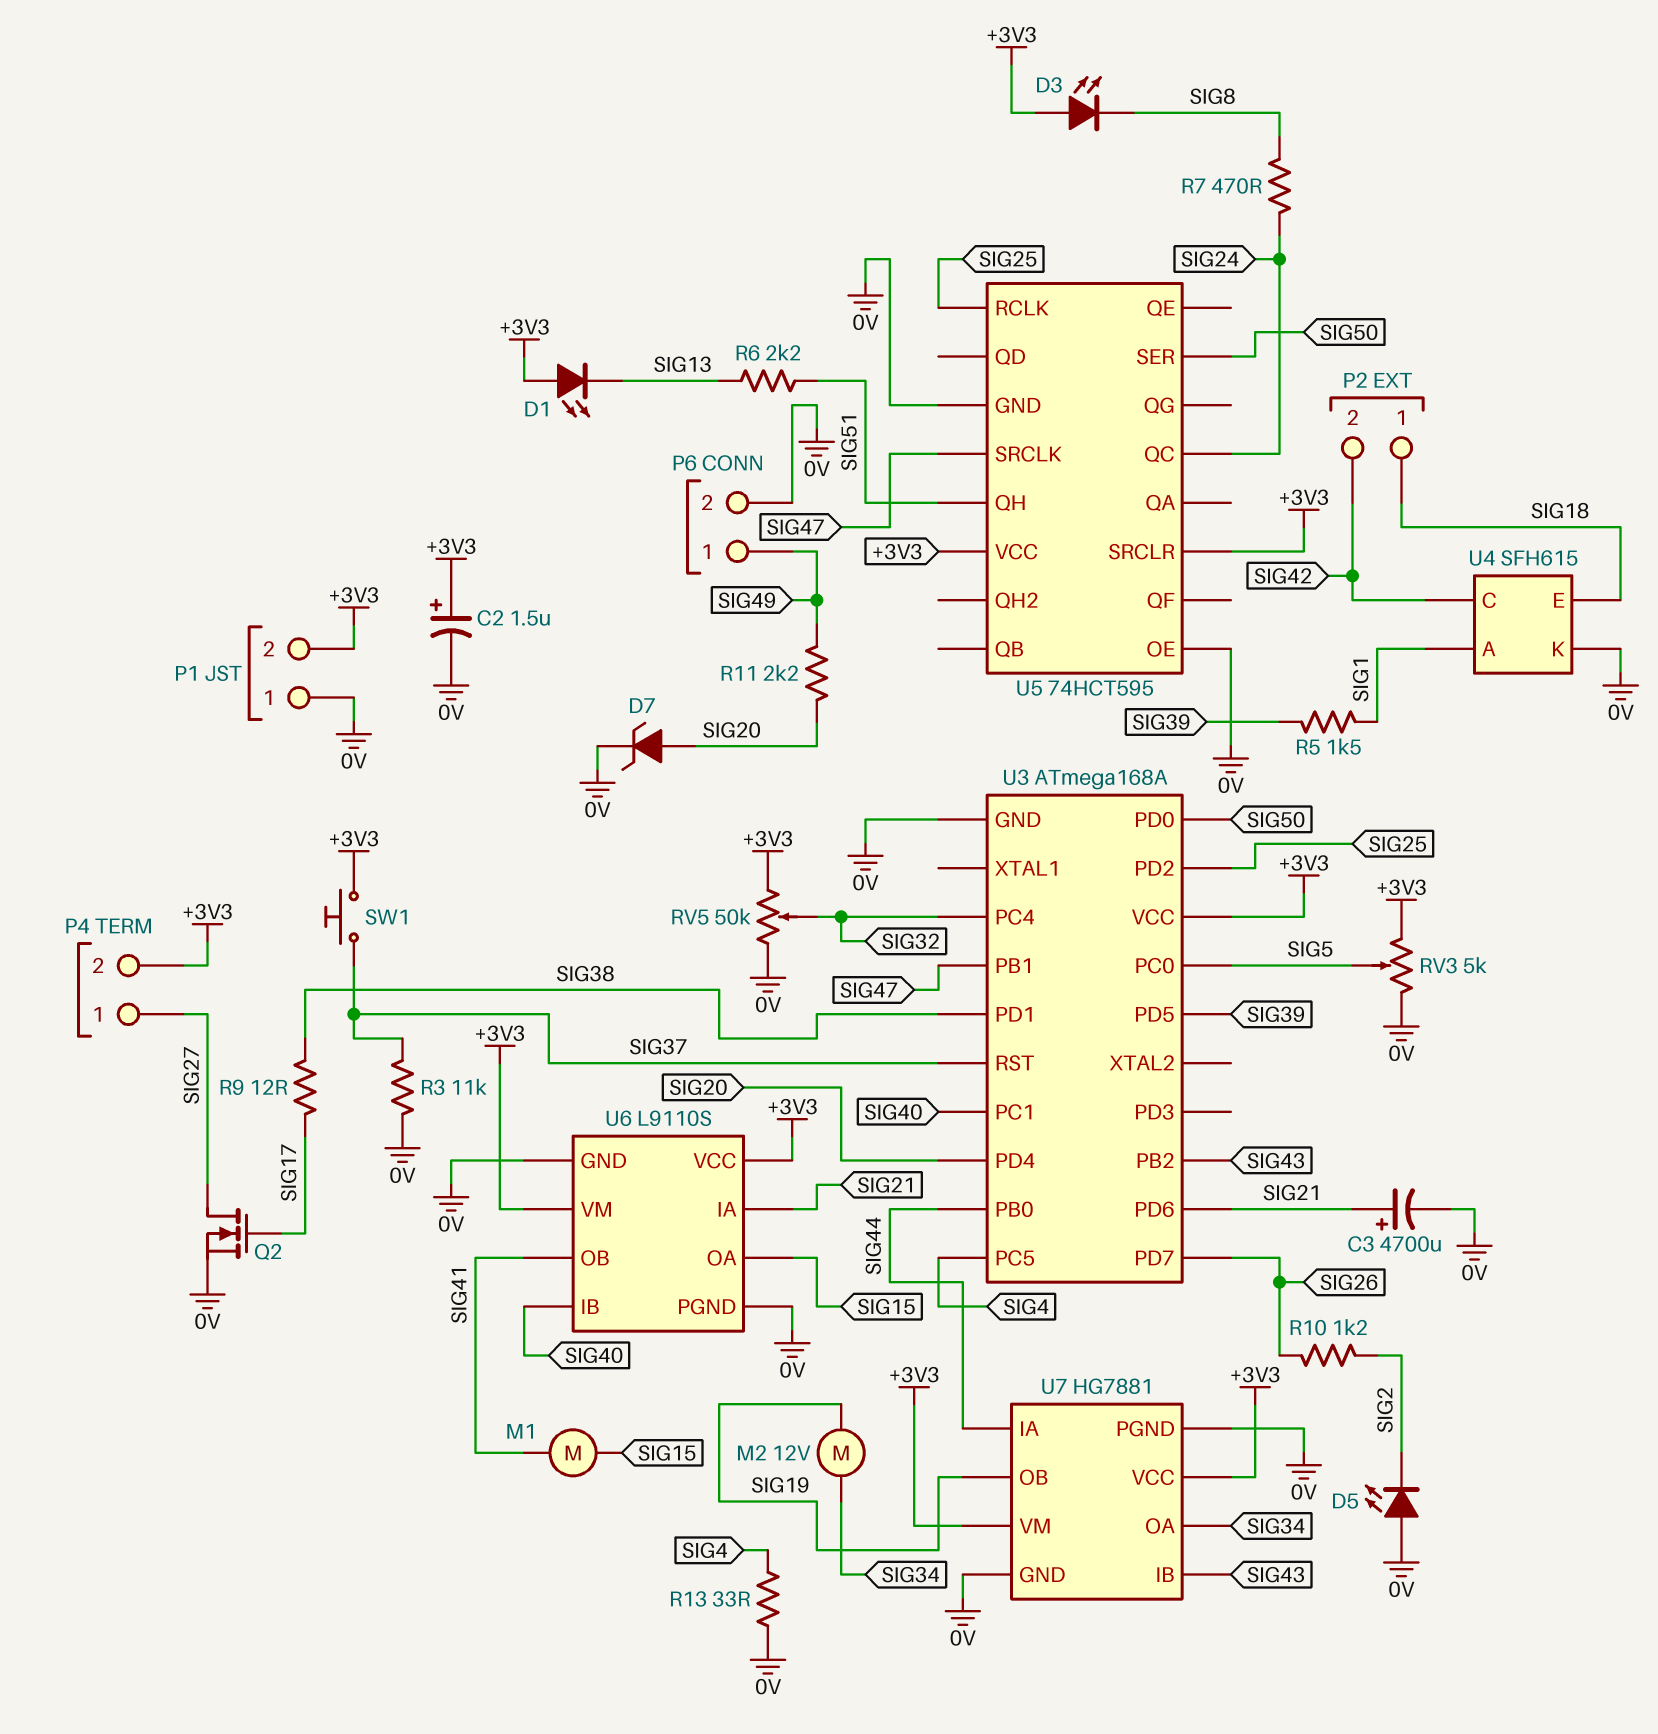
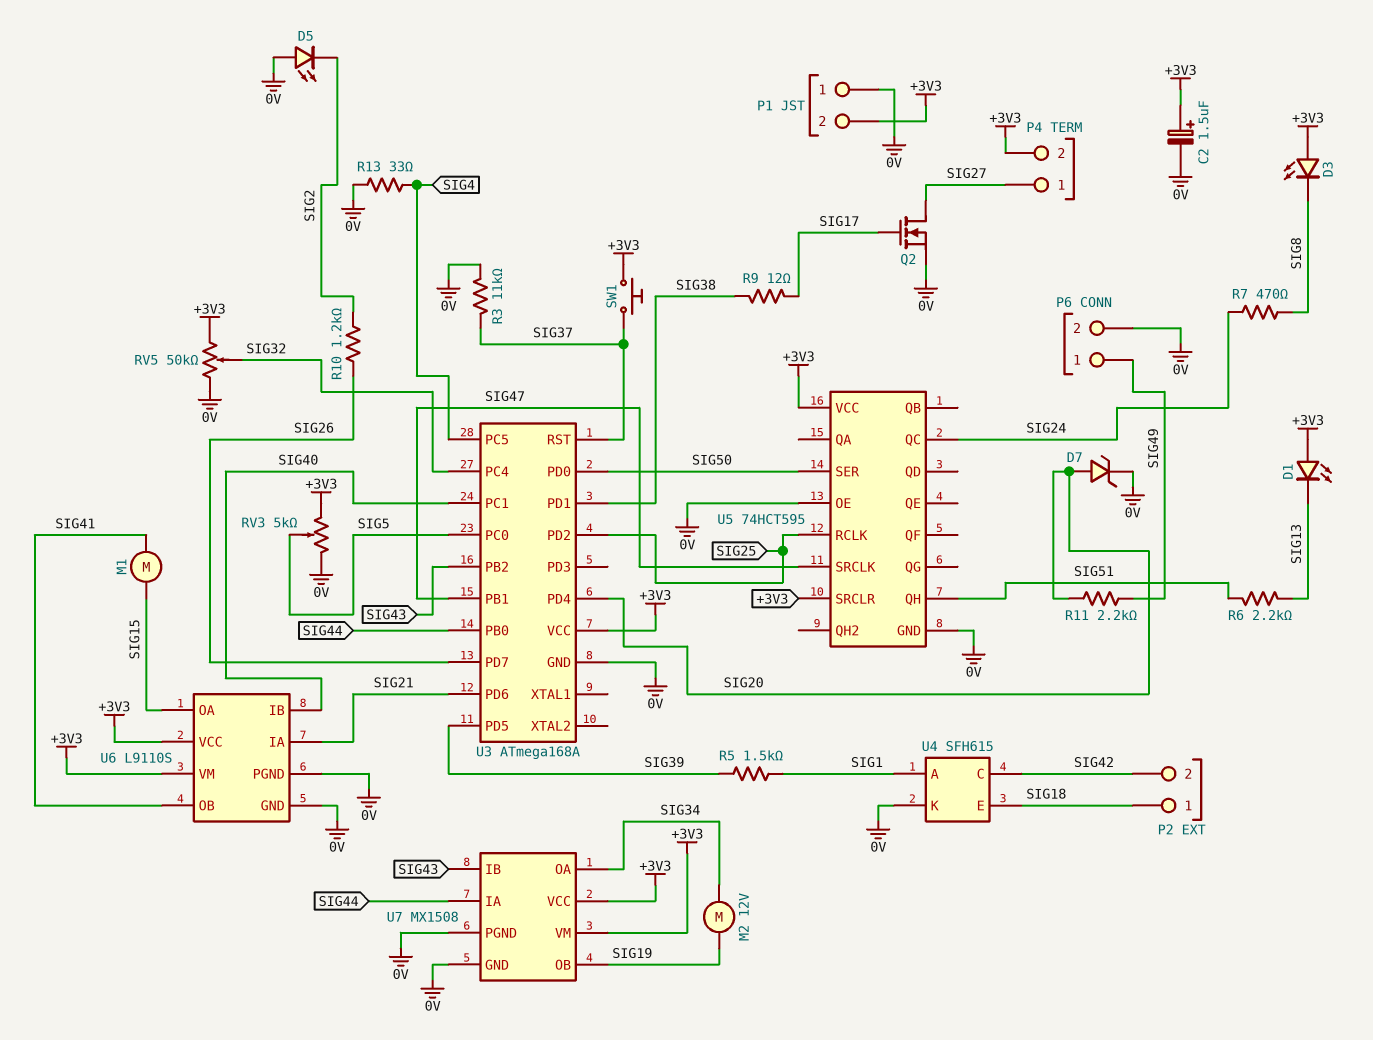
C3: 4700uF (plus SIG21, minus 0V) -> none
U7: HG7881 -> MX1508

